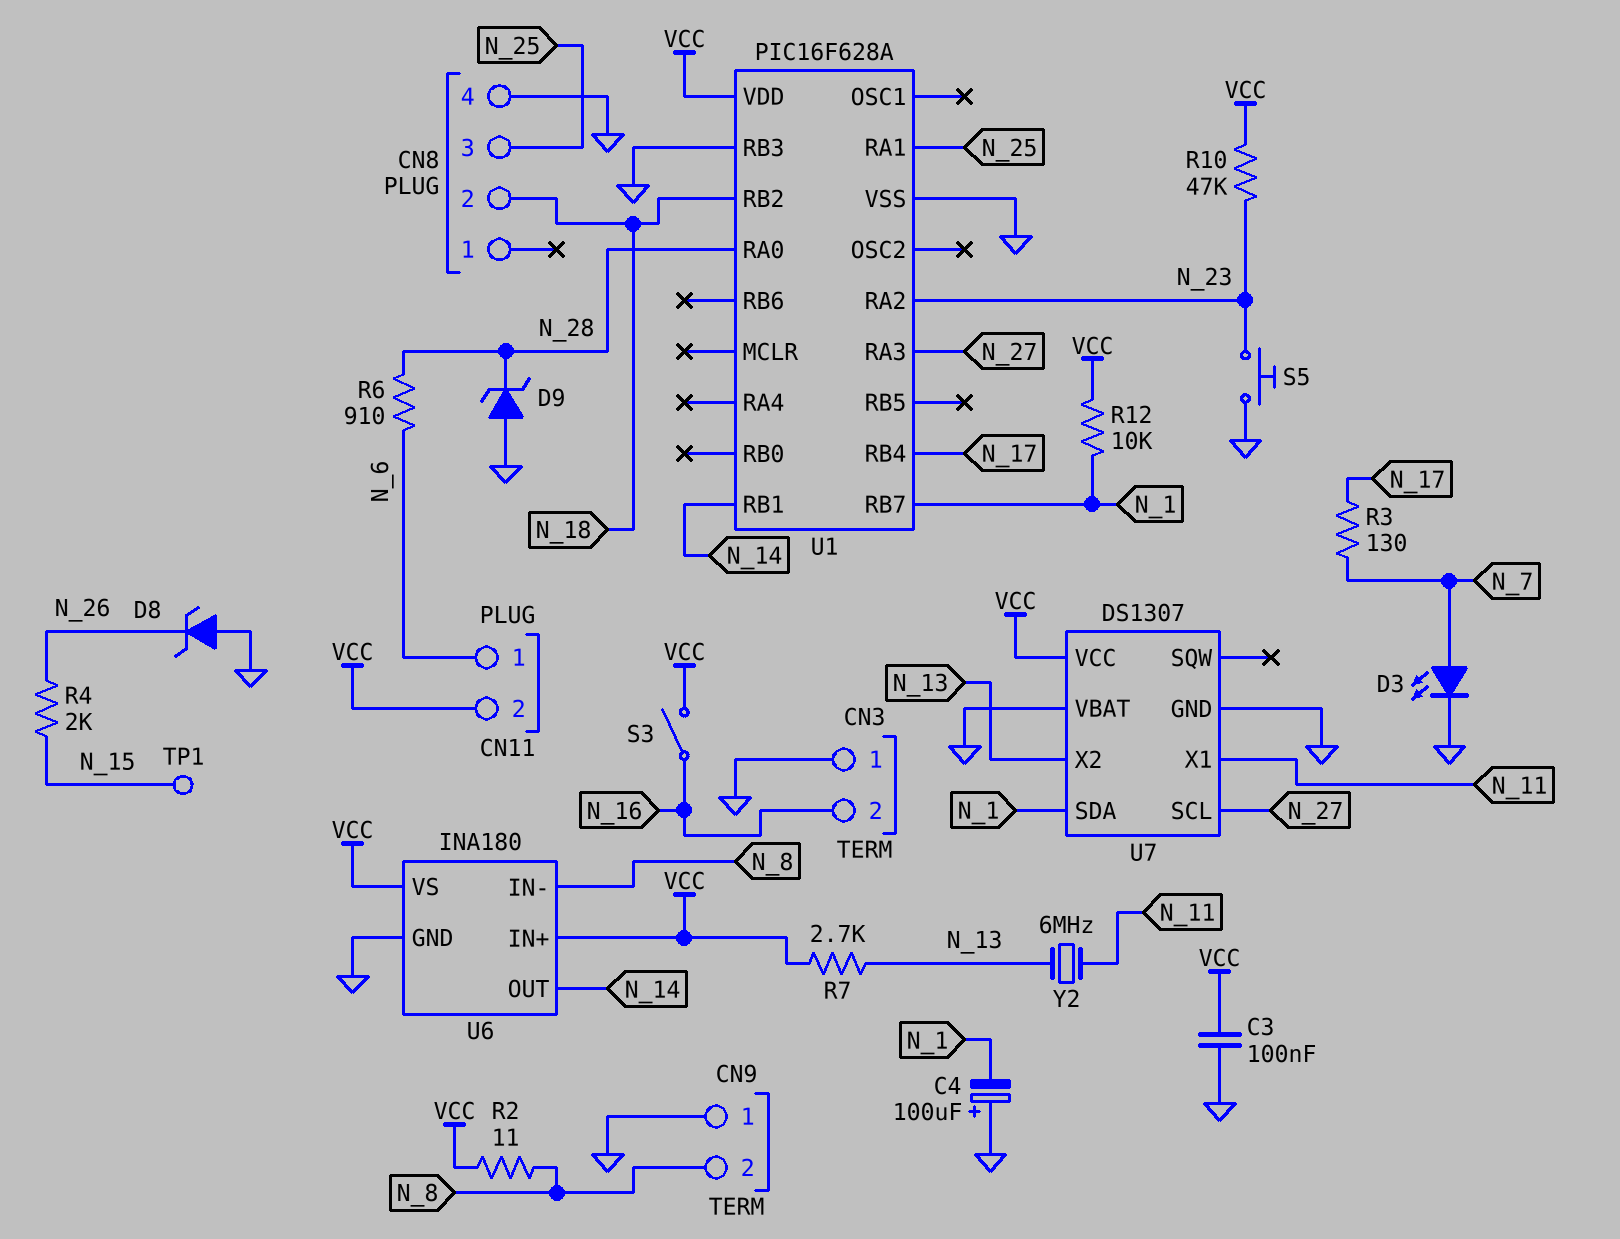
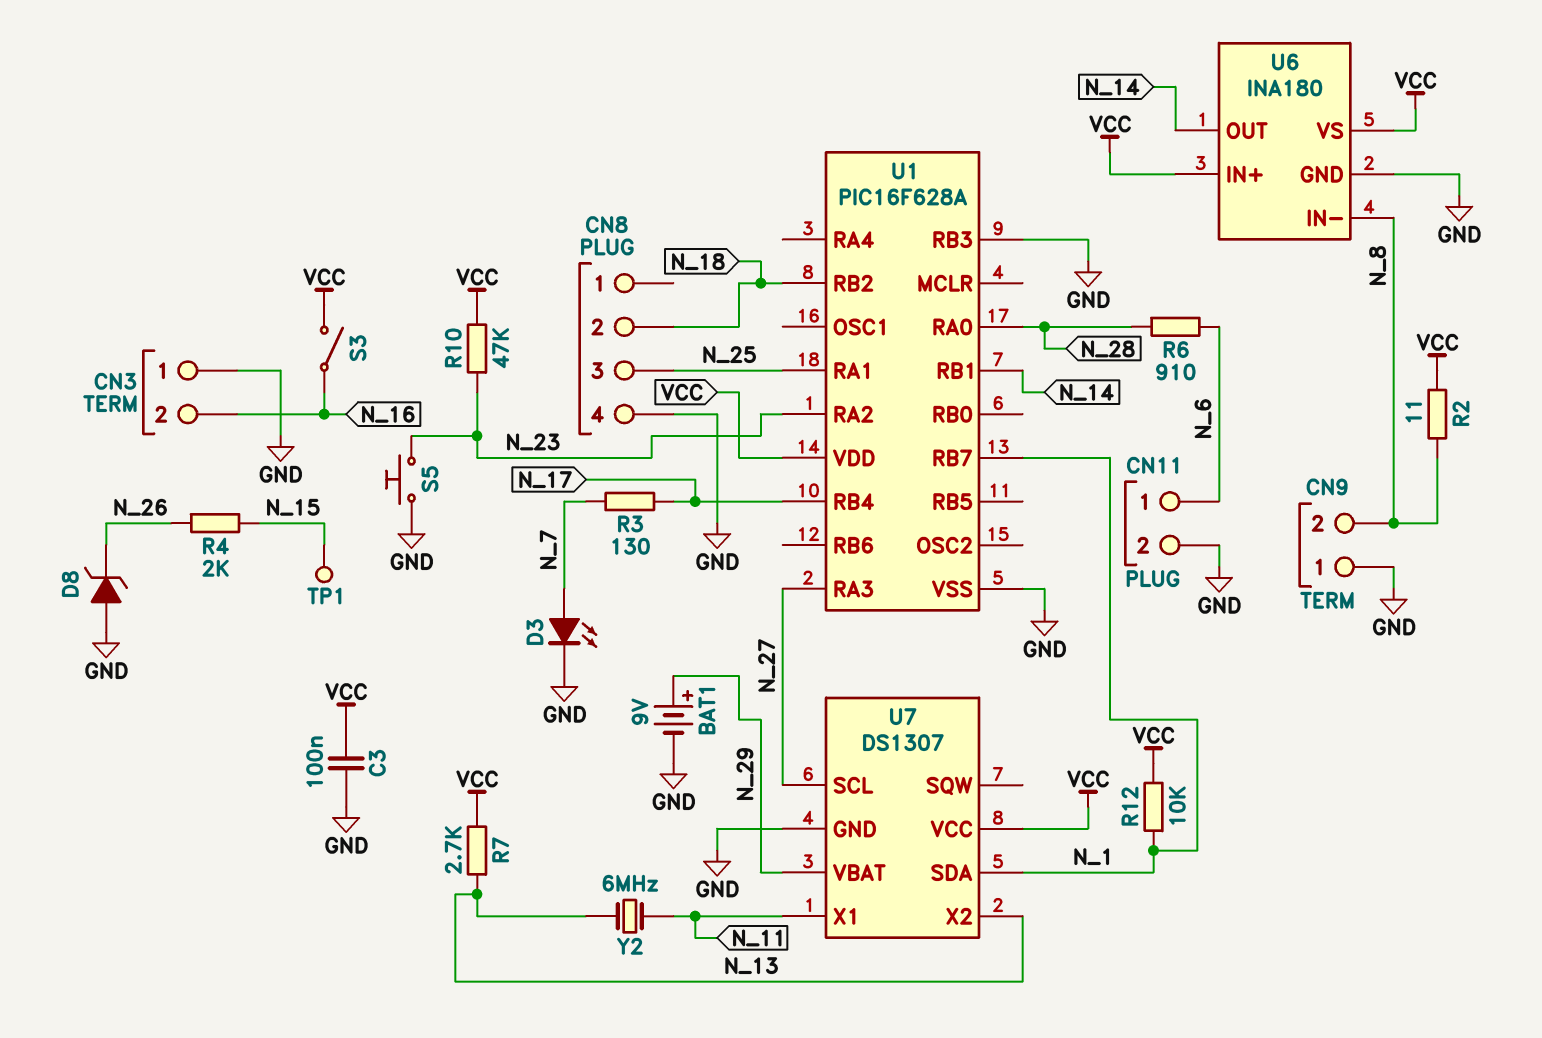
BAT1: none -> 9V (plus N_29, minus GND)
C4: 100uF (plus GND, minus N_1) -> none
CN11 pin 2: VCC -> GND
D9: zener (A GND, K N_28) -> none
U7 pin VBAT: GND -> N_29

